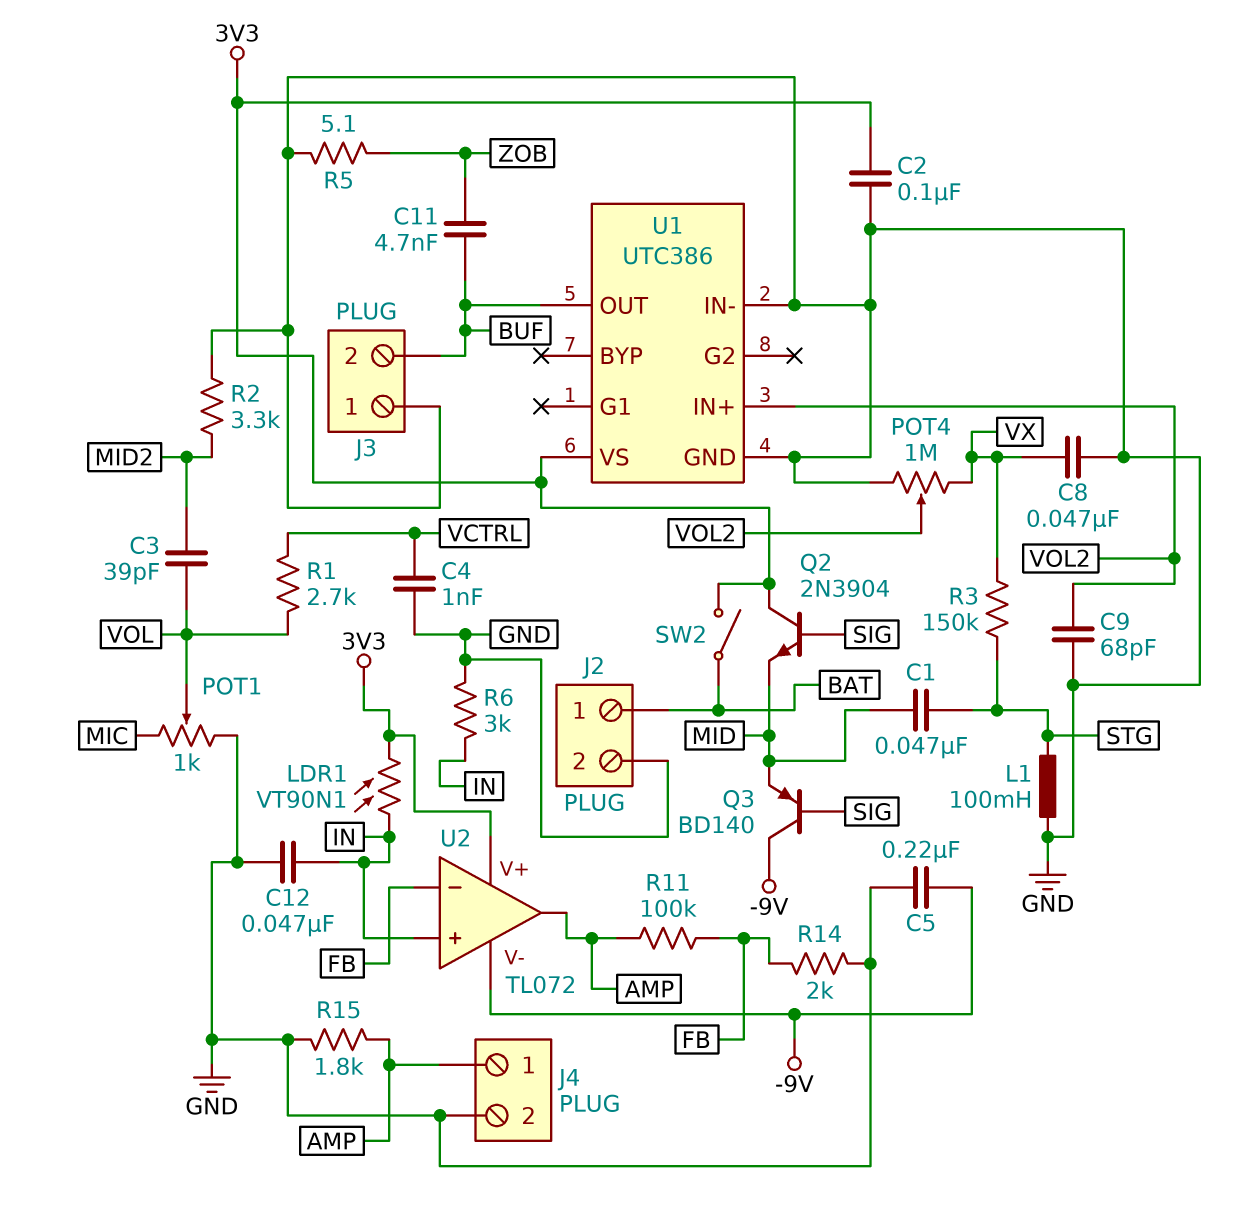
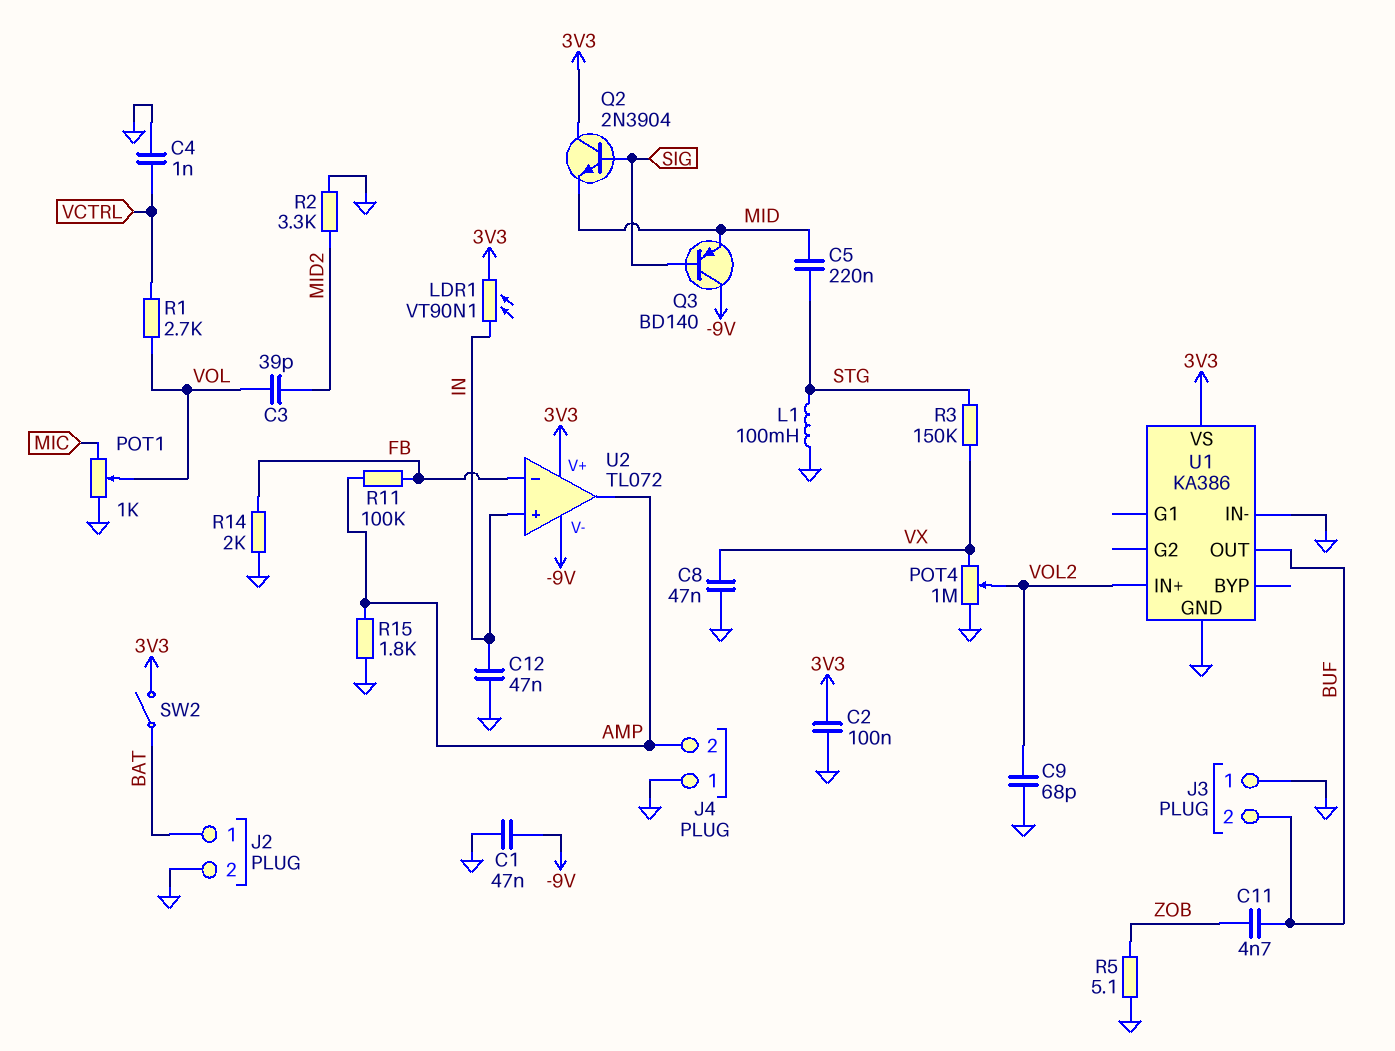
C1: 47nF (MID, STG) -> 47nF (-9V, GND)
C5: 220nF (-9V, GND) -> 220nF (MID, STG)
J4 pin 1: AMP -> GND
J4 pin 2: GND -> AMP
R6: 3k (GND, IN) -> none
U1: UTC386 -> KA386

